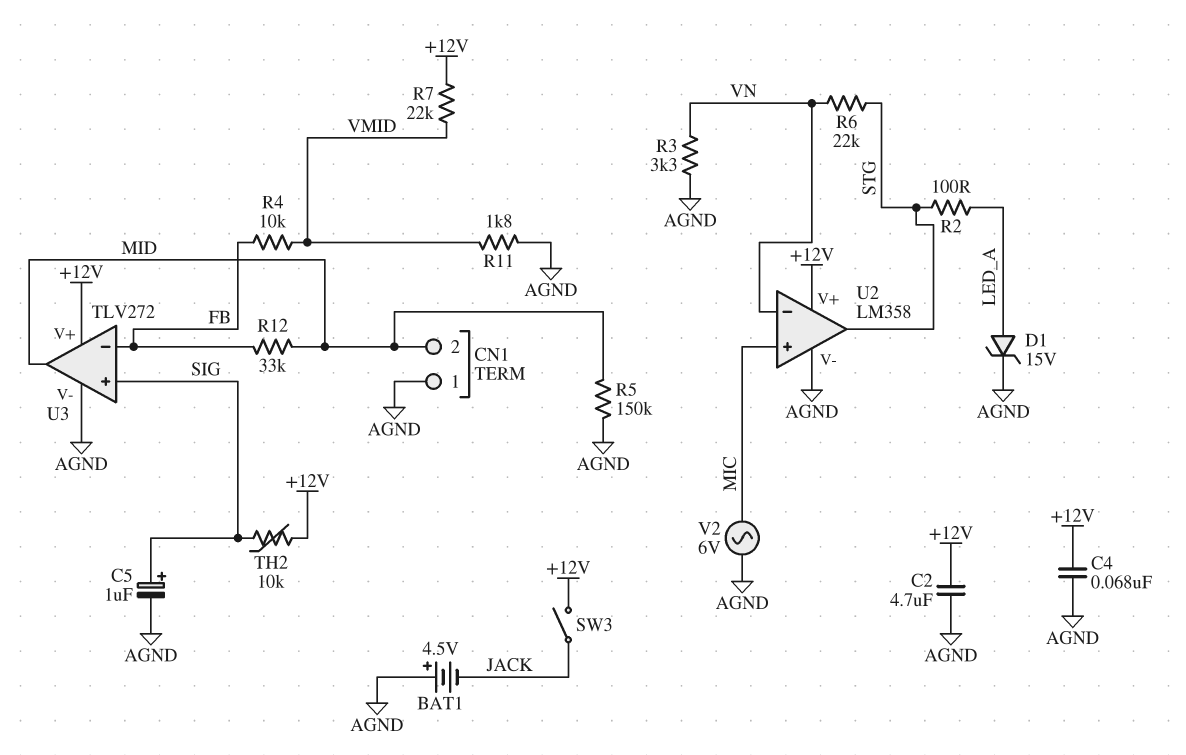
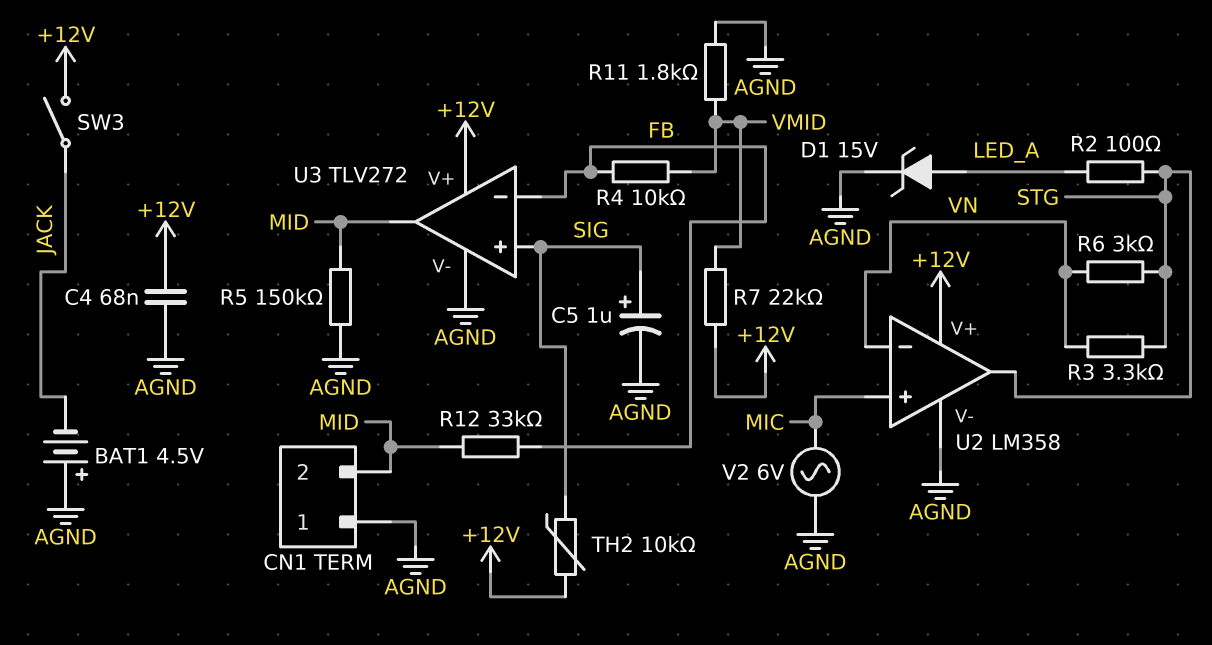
C2: 4.7uF (+12V, AGND) -> none
R3: 3.3k (AGND, VN) -> 3.3k (STG, VN)
R6: 22k (STG, VN) -> 3k (STG, VN)

